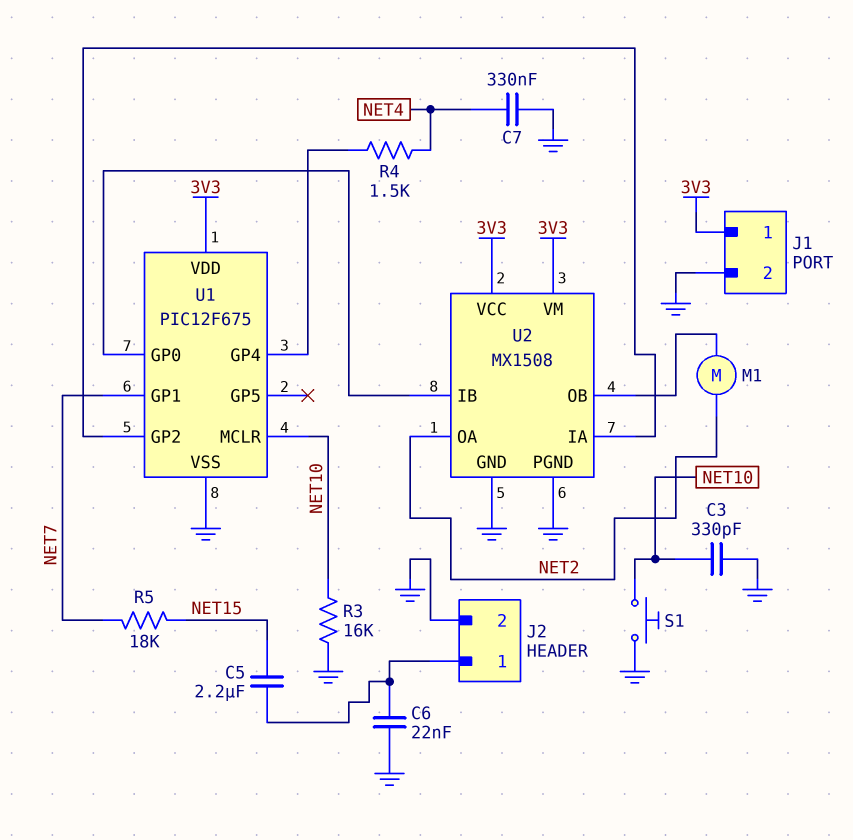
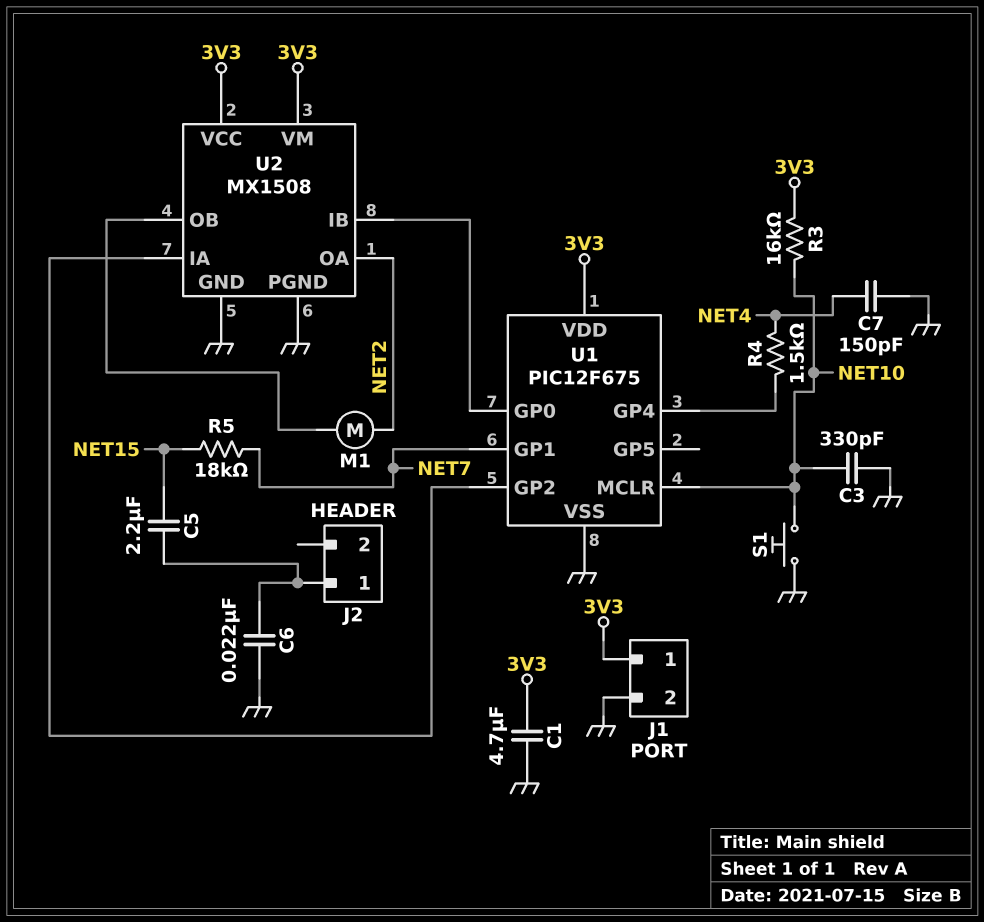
C1: none -> 4.7uF (3V3, GND)
C7: 330nF (GND, NET4) -> 150pF (GND, NET4)
J2 pin 2: GND -> none
R3: 16k (GND, NET10) -> 16k (3V3, NET10)

